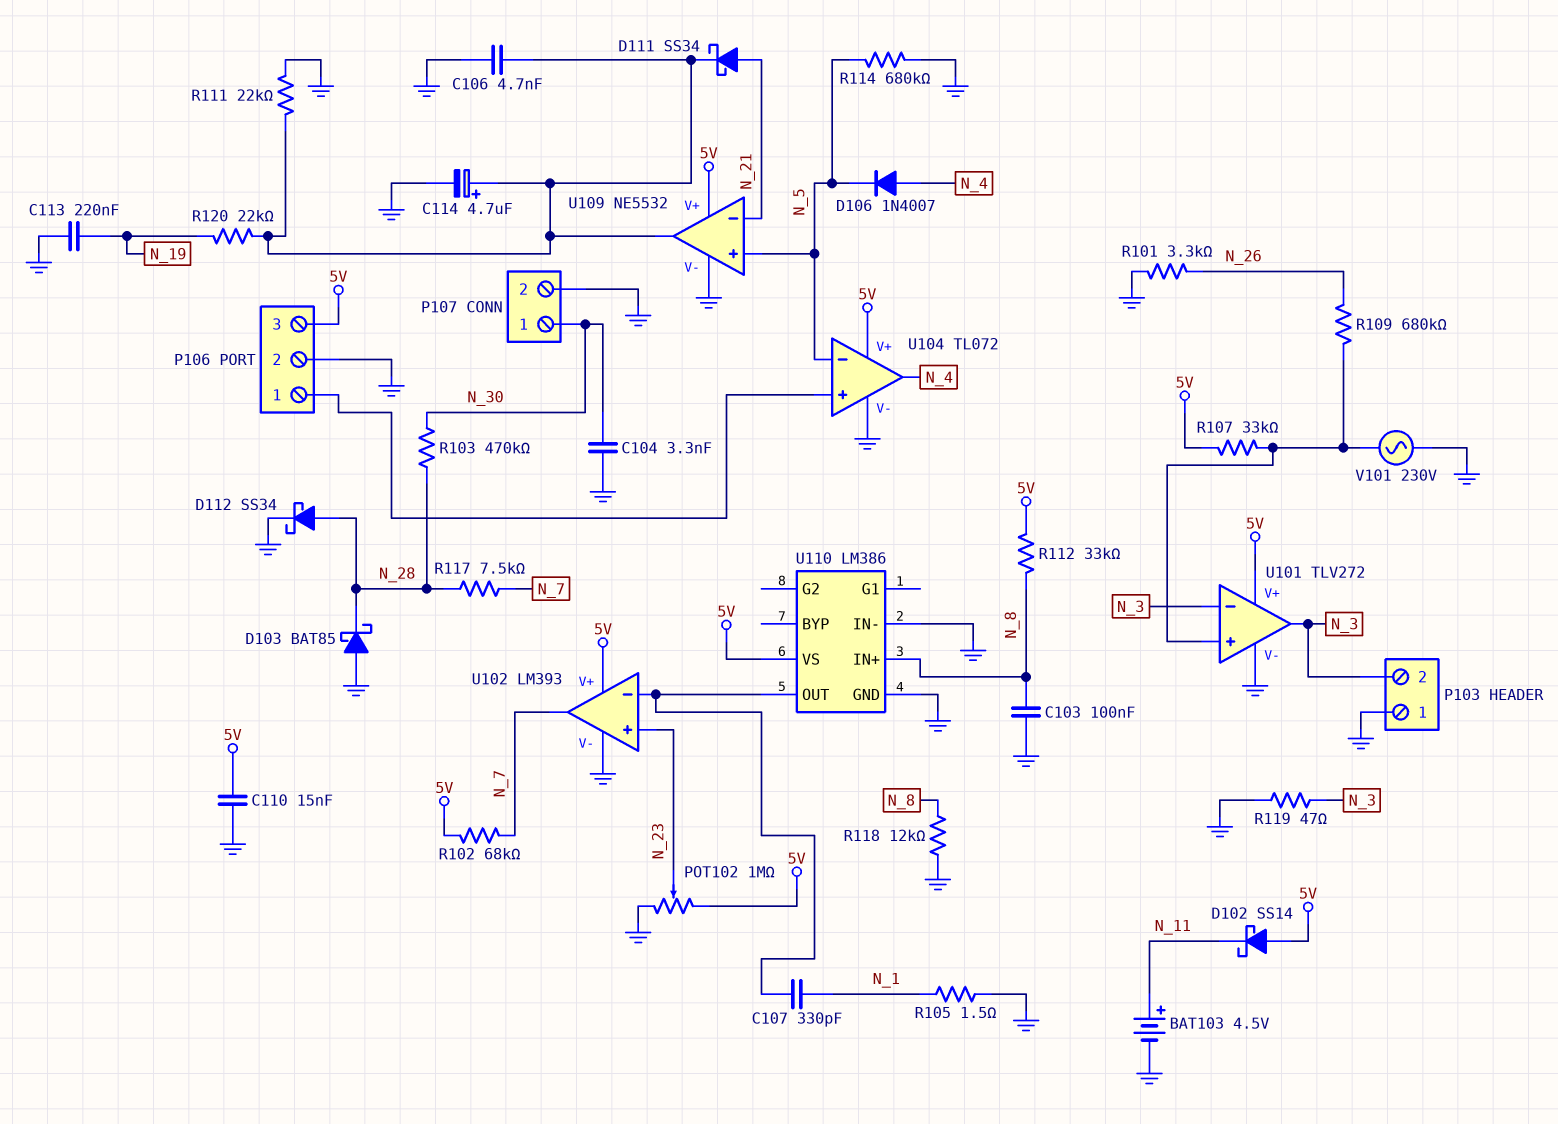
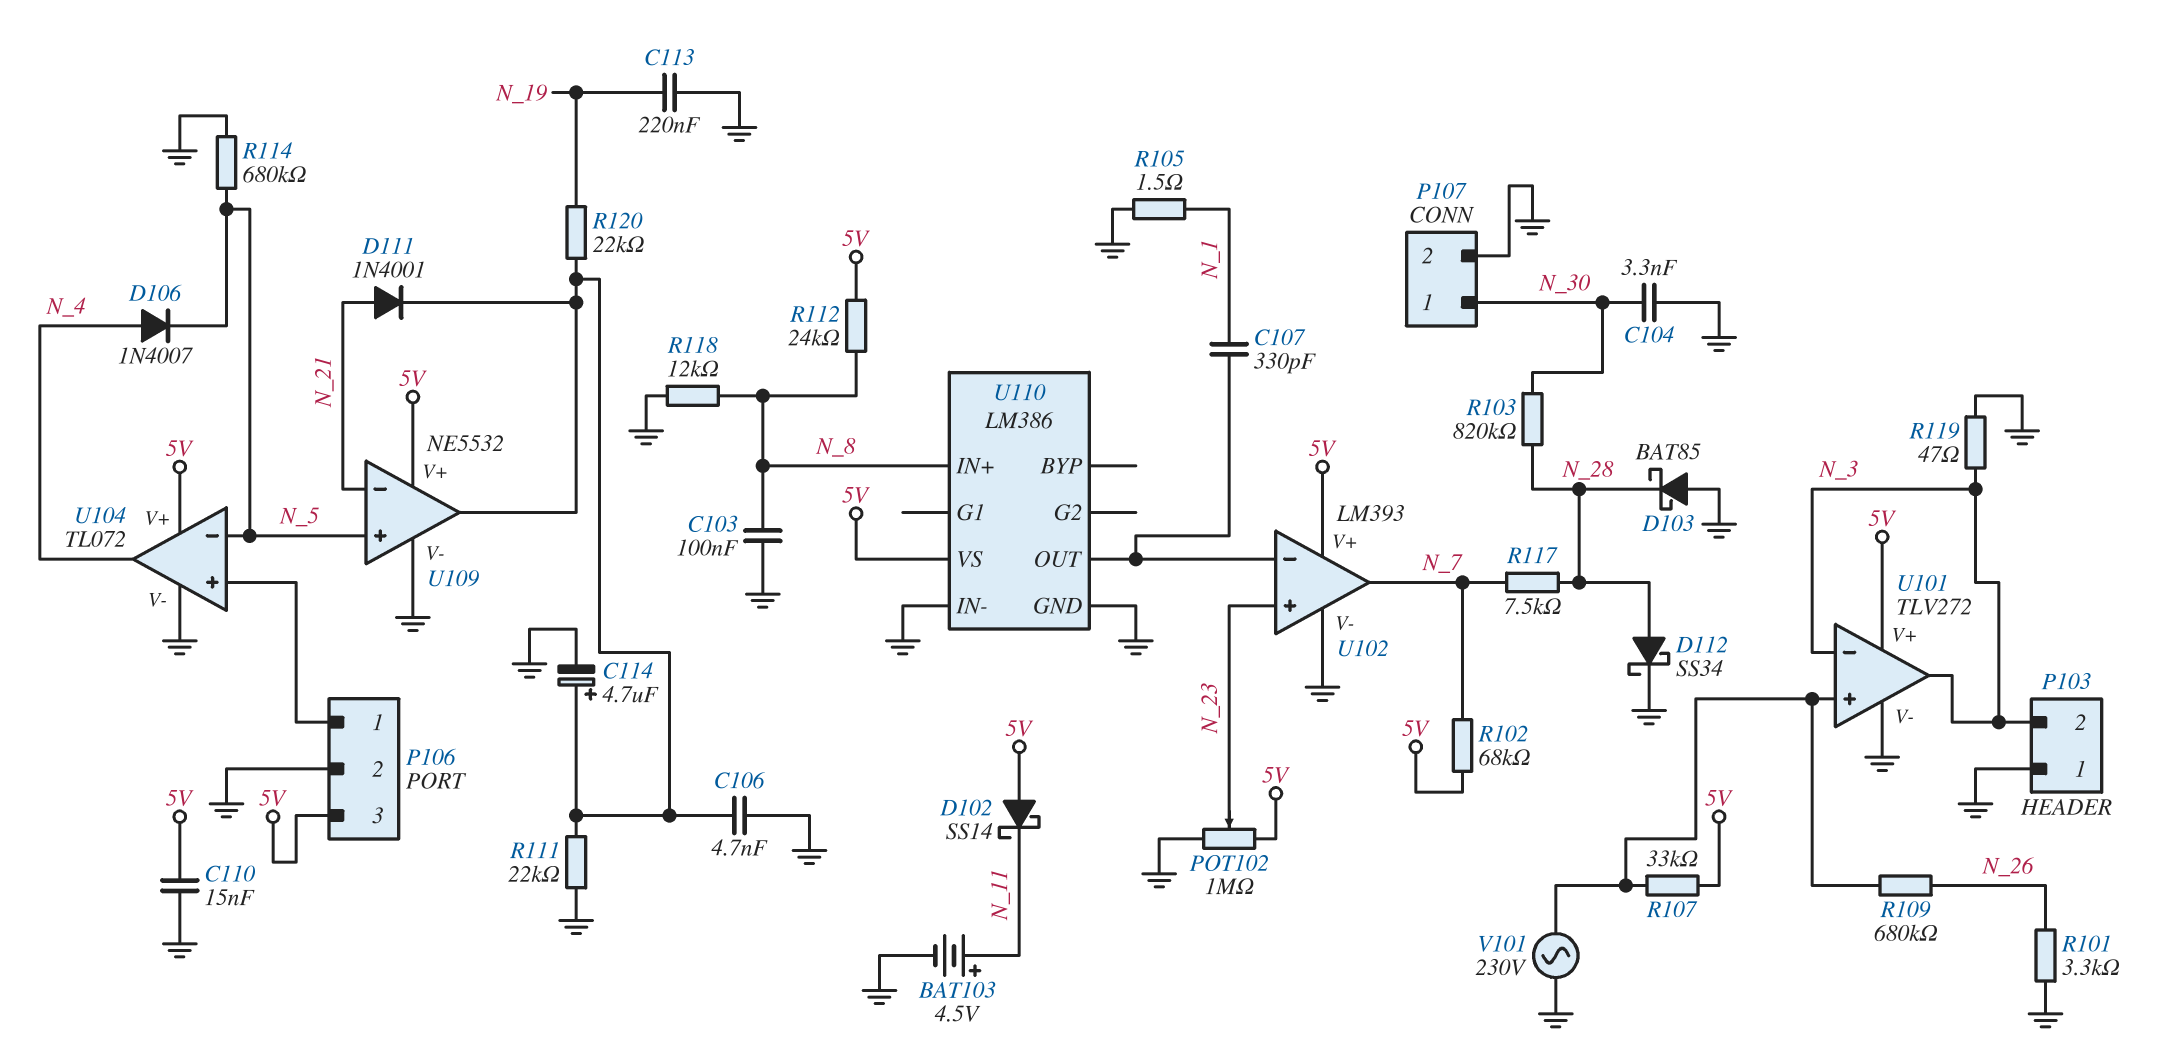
D111: schottky SS34 (A N_21, K U109/out) -> diode 1N4001 (A N_21, K U109/out)
R103: 470k (N_28, N_30) -> 820k (N_28, N_30)
R112: 33k (5V, N_8) -> 24k (5V, N_8)

